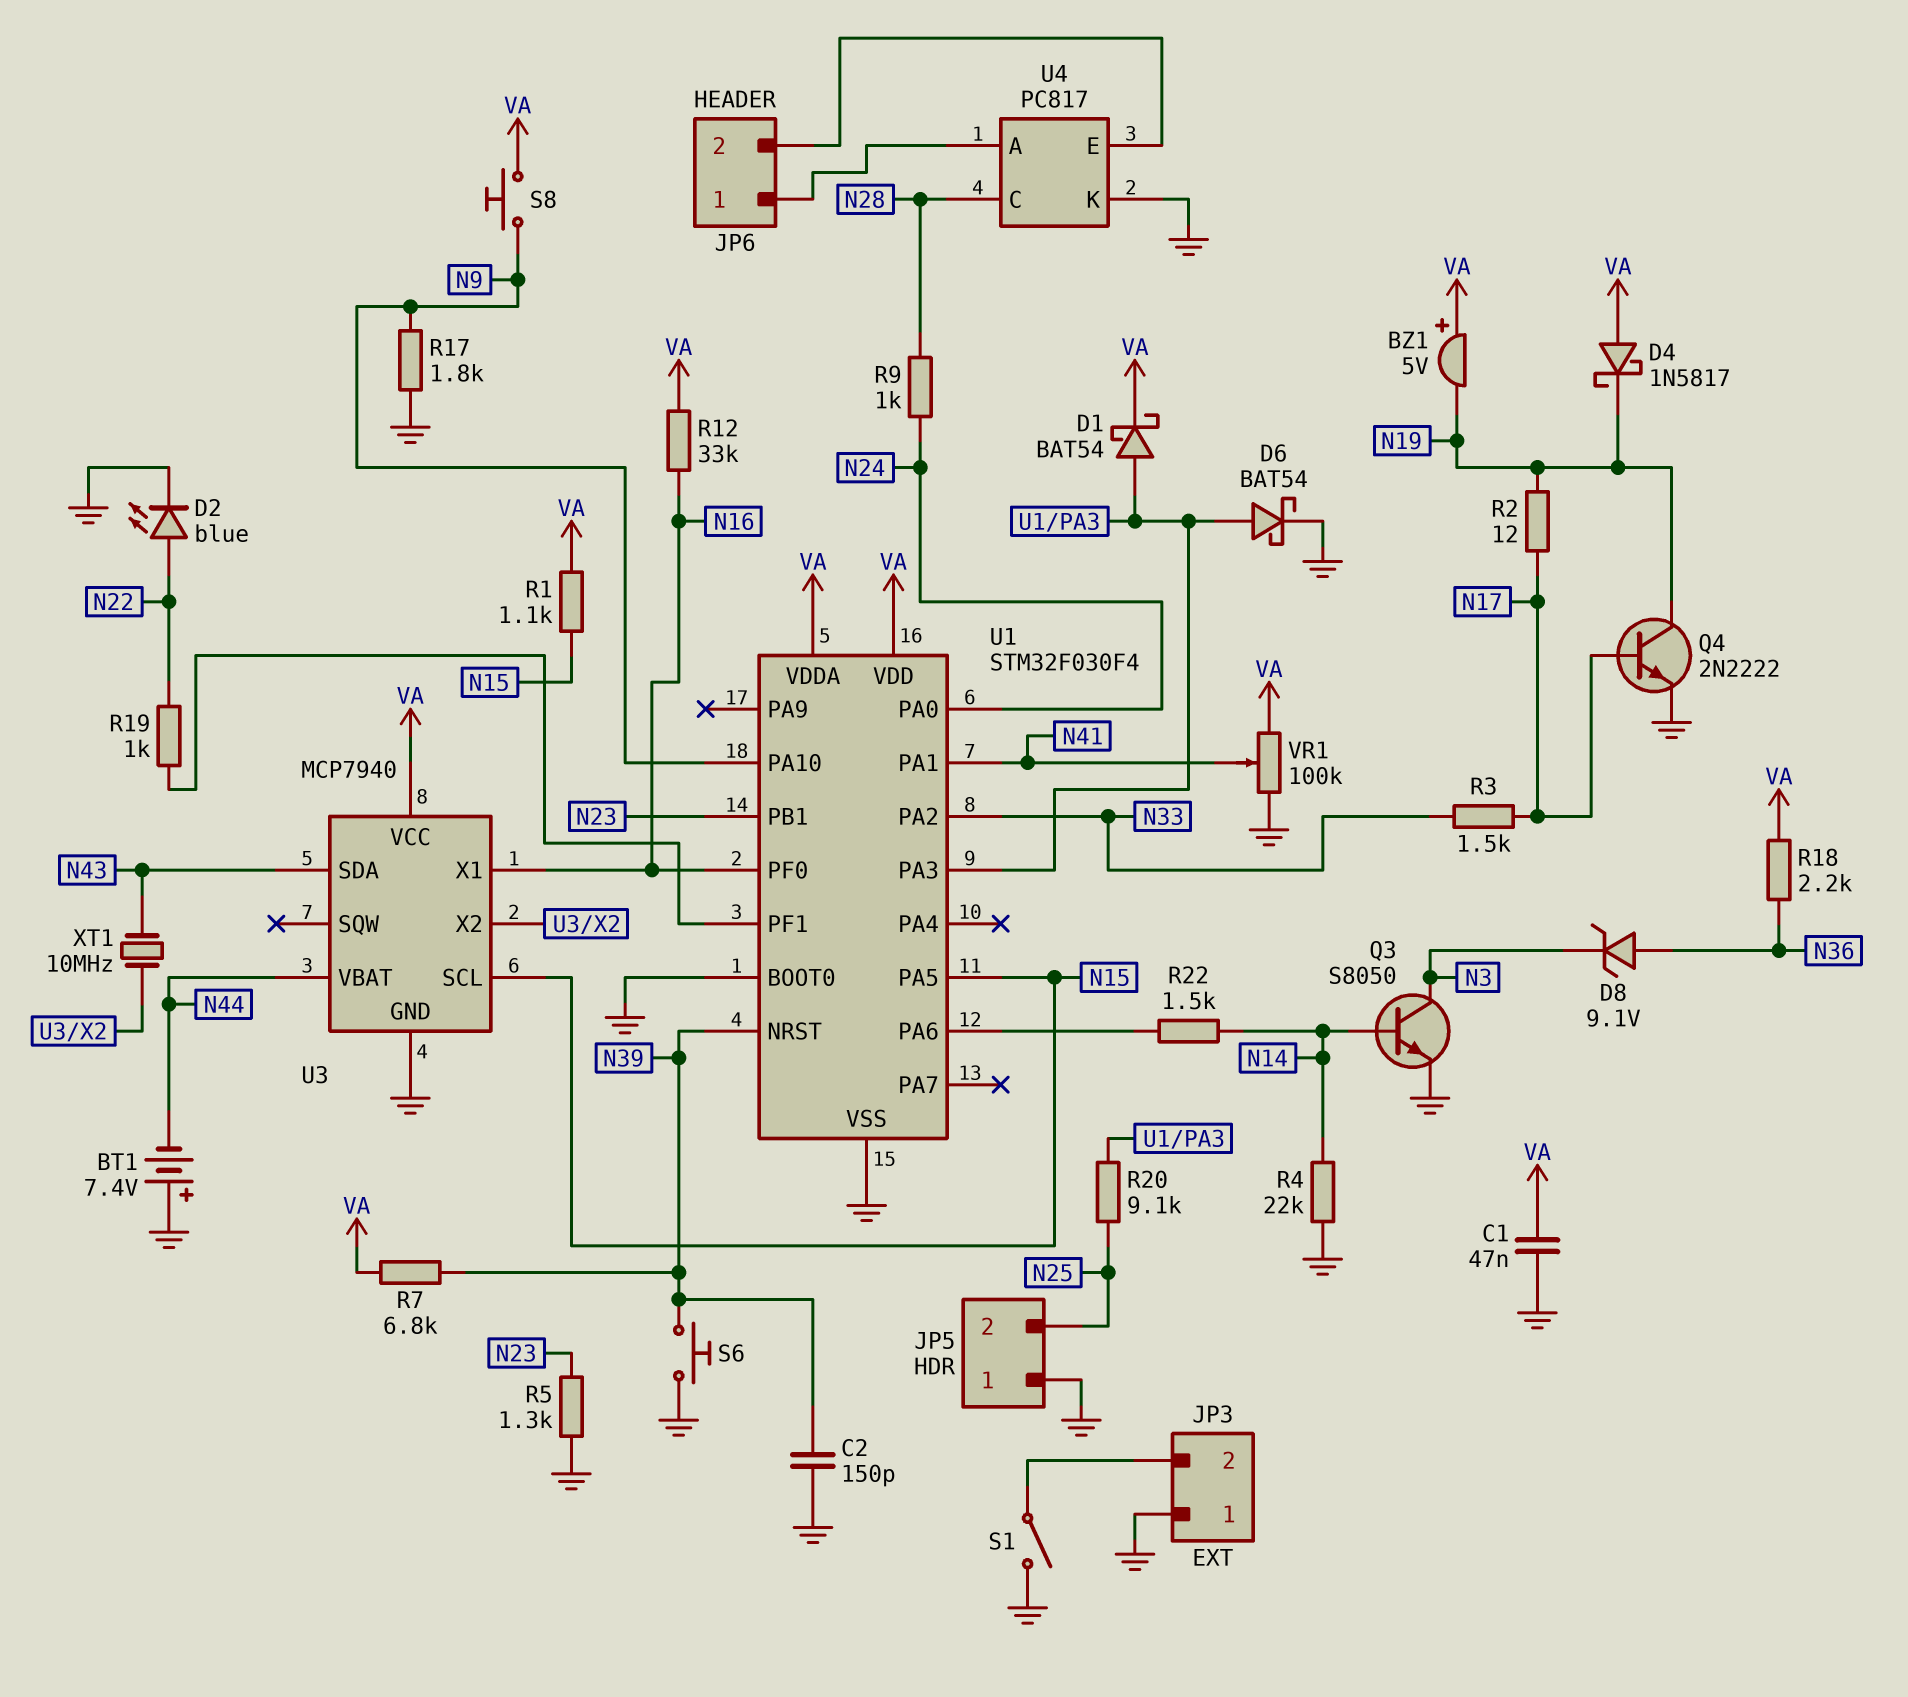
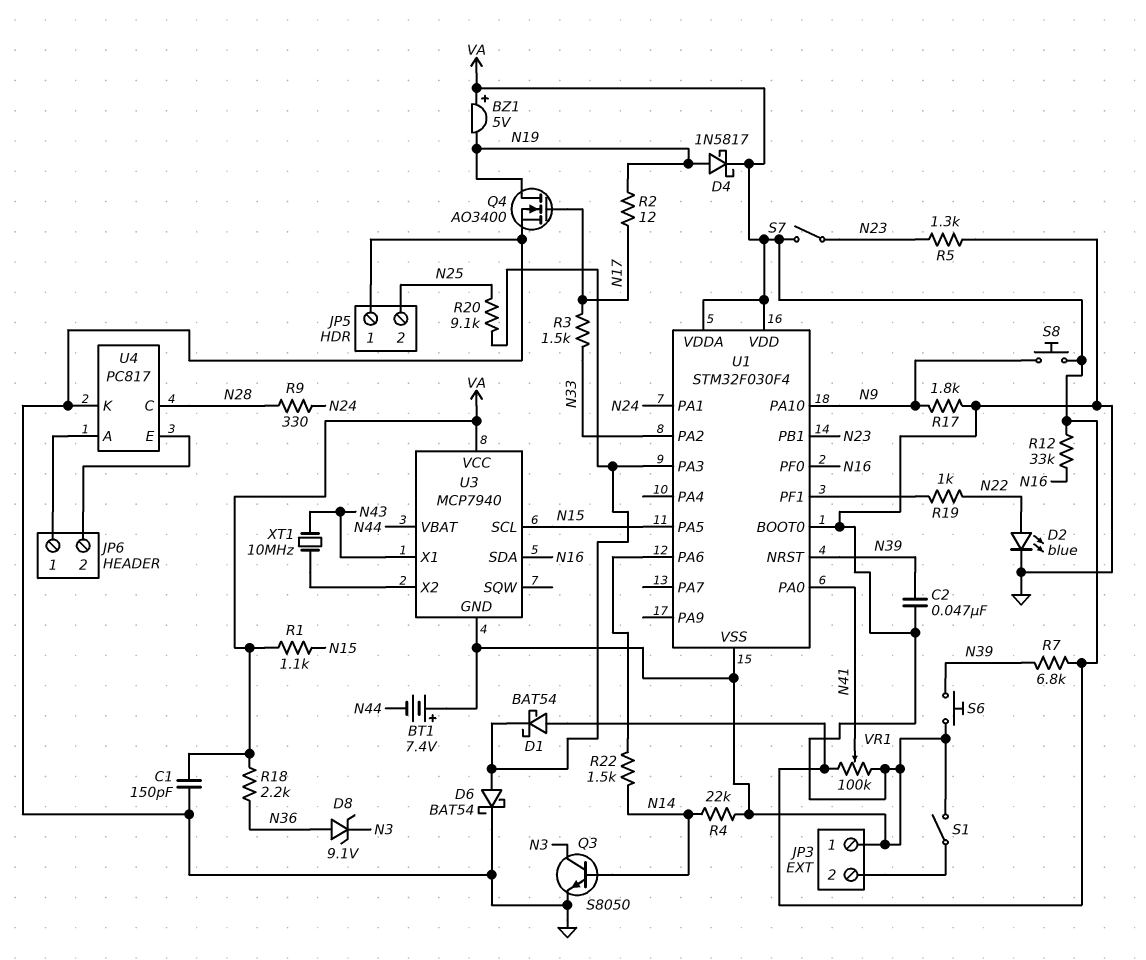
C1: 47nF (GND, VA) -> 150pF (GND, VA)
C2: 150pF (GND, N39) -> 47nF (GND, N39)
D1: schottky BAT54 (A U1/PA3, K VA) -> schottky BAT54 (A VA, K U1/PA3)
D4: schottky 1N5817 (A VA, K N19) -> schottky 1N5817 (A N19, K VA)
Q4: NPN 2N2222 (B N17, C N19, E GND) -> NMOS AO3400 (G N17, D N19, S GND)
R9: 1k (N24, N28) -> 330 (N24, N28)
S7: none -> switch (N23, VA)
U1 pin PA0: N24 -> N41
U1 pin PA1: N41 -> N24
U3 pin SDA: N43 -> N16
U3 pin X1: N16 -> N43

